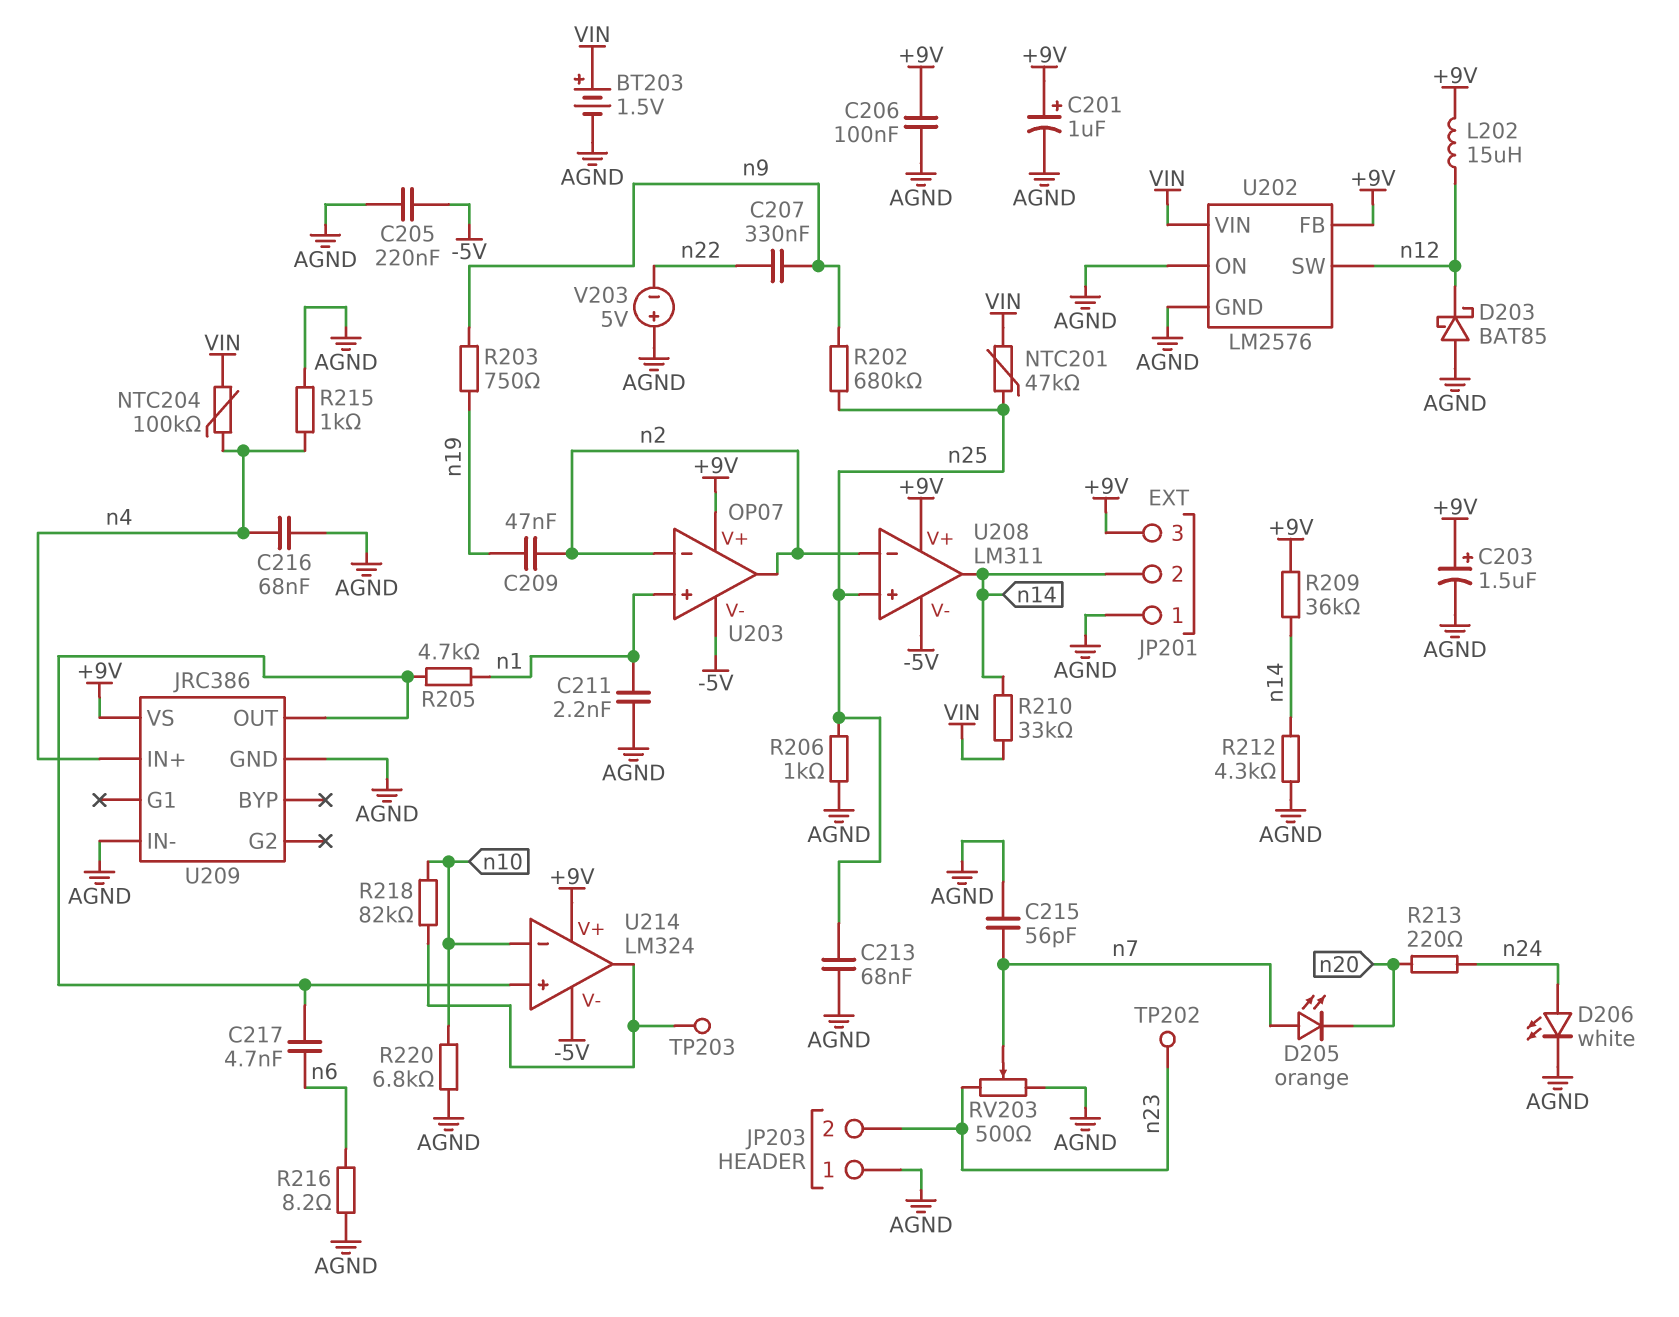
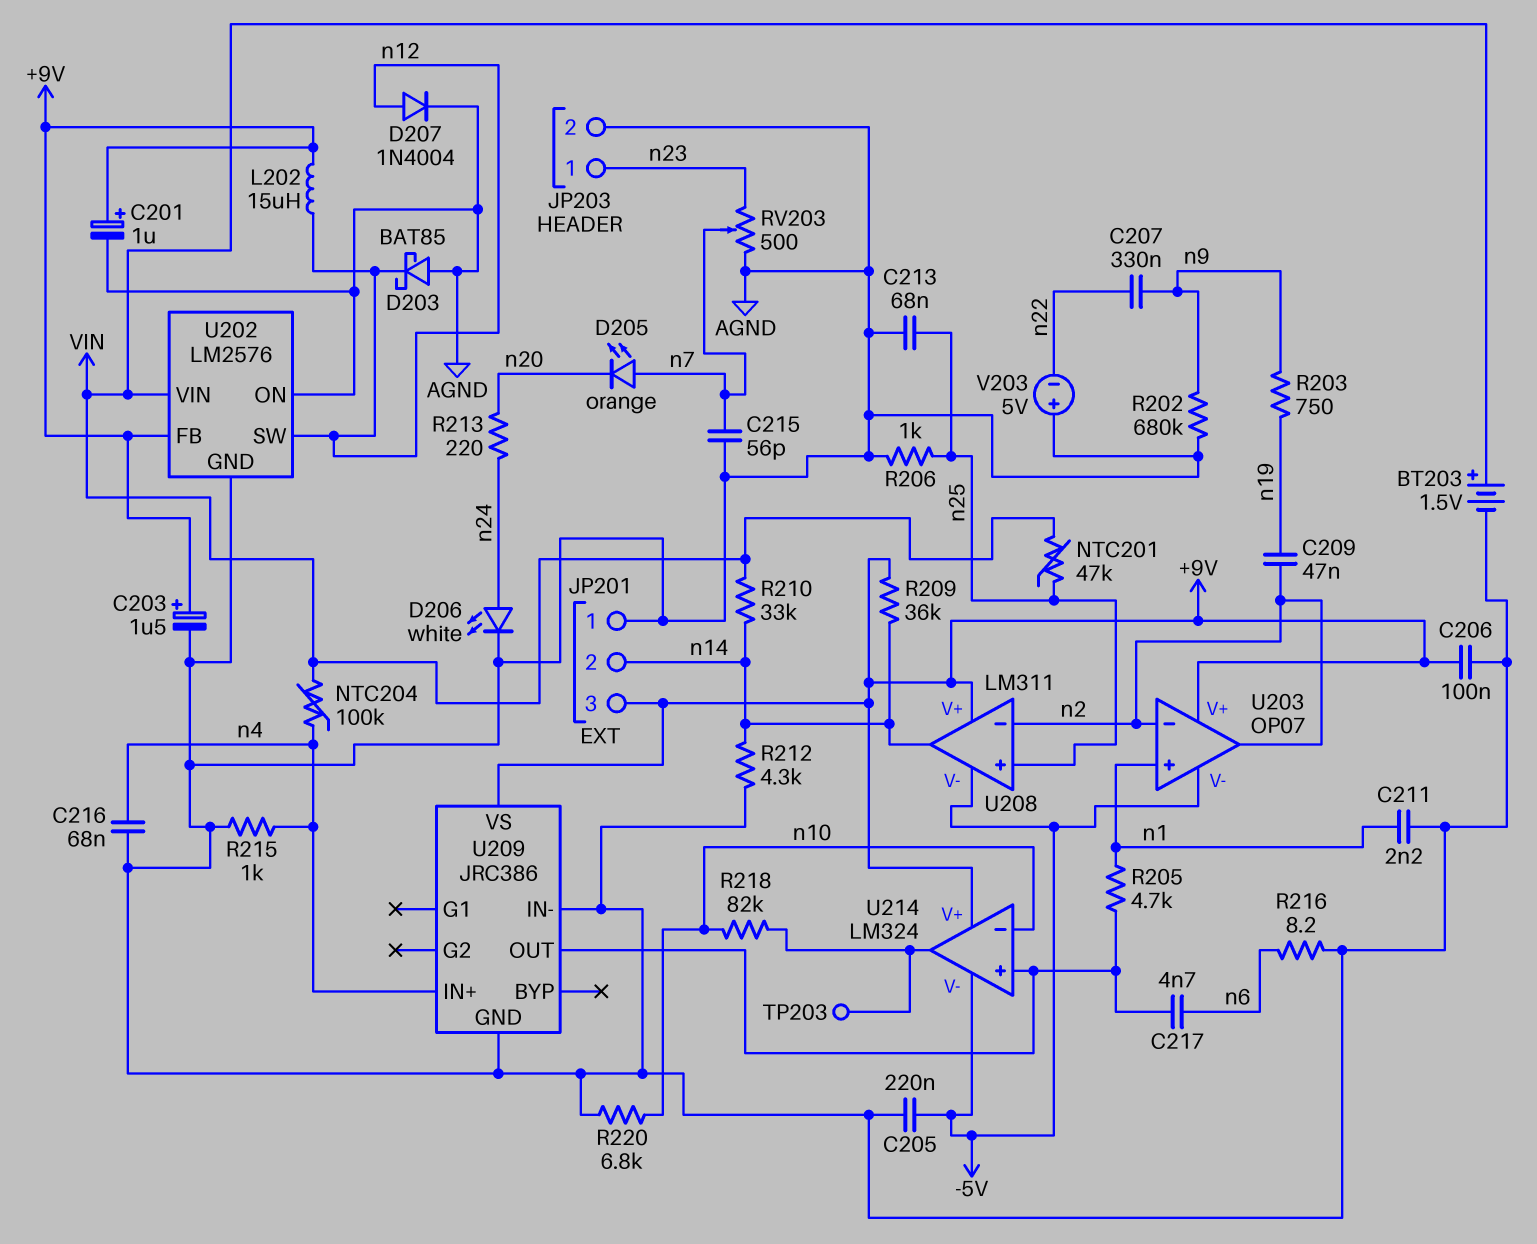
D207: none -> diode 1N4004 (A n12, K AGND)
JP203 pin 1: AGND -> n23
JP203 pin 2: n23 -> AGND
R202: 680k (n9, n25) -> 680k (AGND, n9)
TP202: test point (n23) -> none

